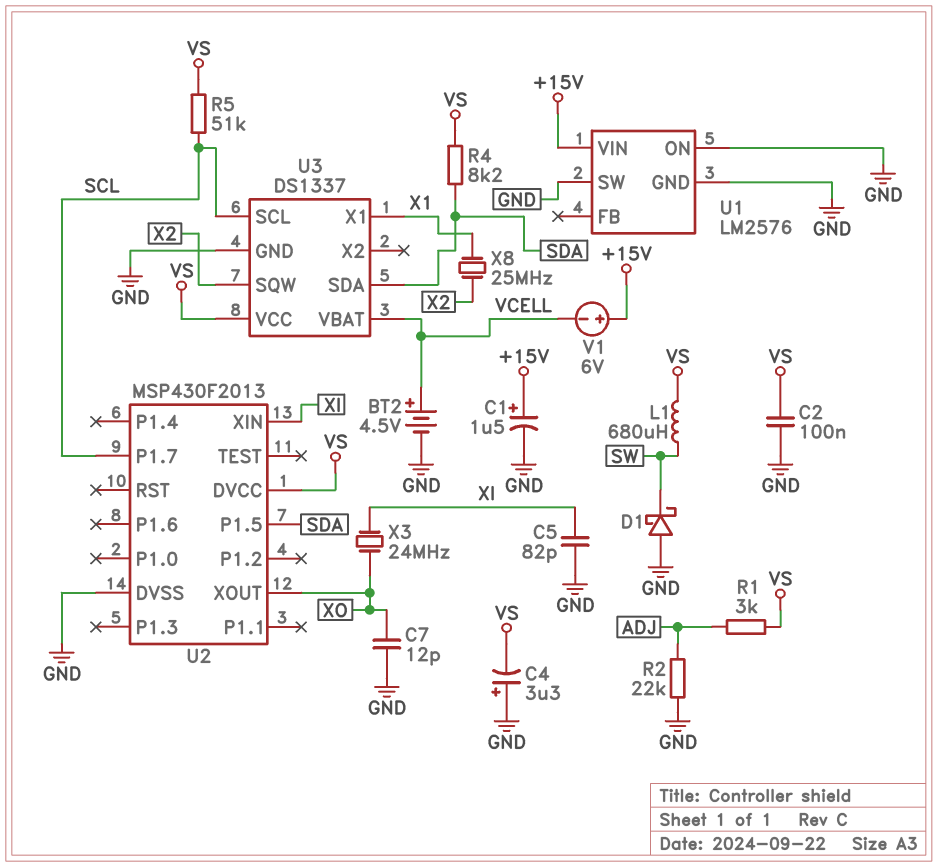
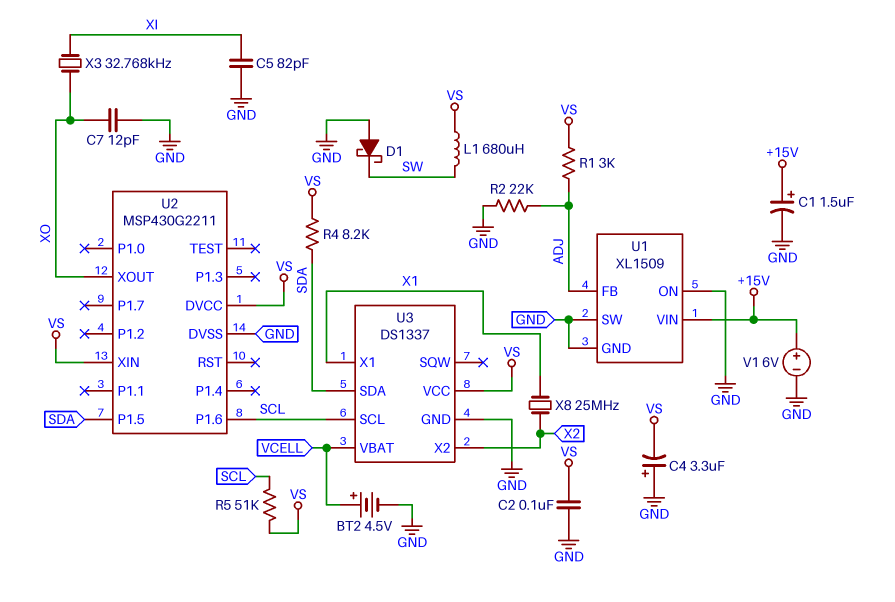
U1: LM2576 -> XL1509
U1 pin FB: none -> ADJ
U2: MSP430F2013 -> MSP430G2211
U2 pin P1.6: none -> SCL
U2 pin P1.7: SCL -> none
U2 pin XIN: XI -> VS
U3 pin SQW: X2 -> none
U3 pin X2: none -> X2
V1: 6V (plus +15V, minus VCELL) -> 6V (plus +15V, minus GND)
X3: 24MHz (XI, XO) -> 32.768kHz (XI, XO)

